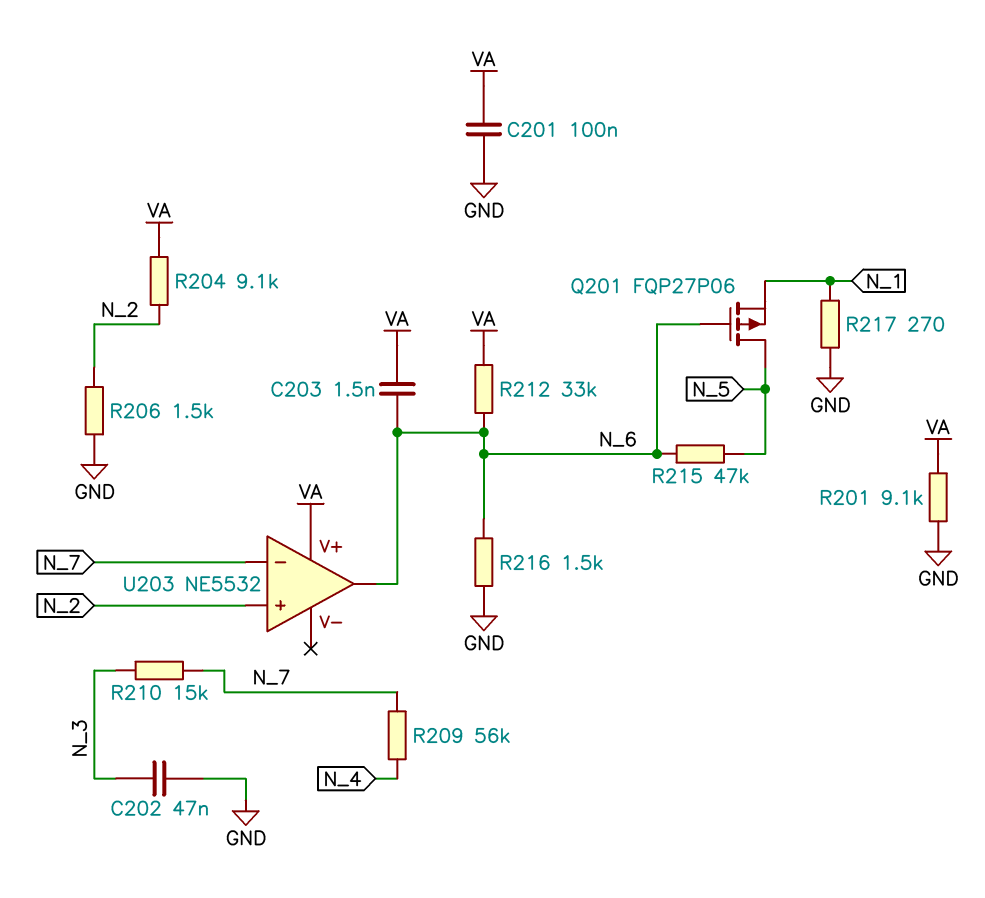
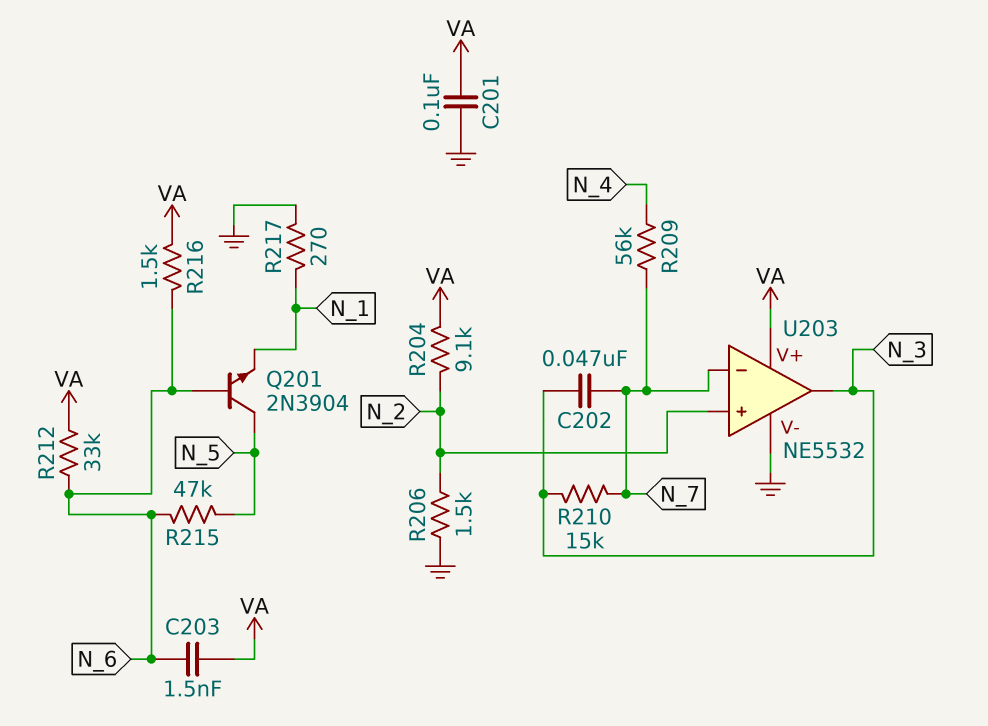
C202: 47nF (GND, N_3) -> 47nF (N_3, N_7)
Q201: PMOS FQP27P06 (G N_6, D N_5, S N_1) -> NPN 2N3904 (B N_6, C N_5, E N_1)
R201: 9.1k (GND, VA) -> none
R216: 1.5k (GND, N_6) -> 1.5k (N_6, VA)
U203 pin V-: none -> GND
U203 pin out: N_6 -> N_3

